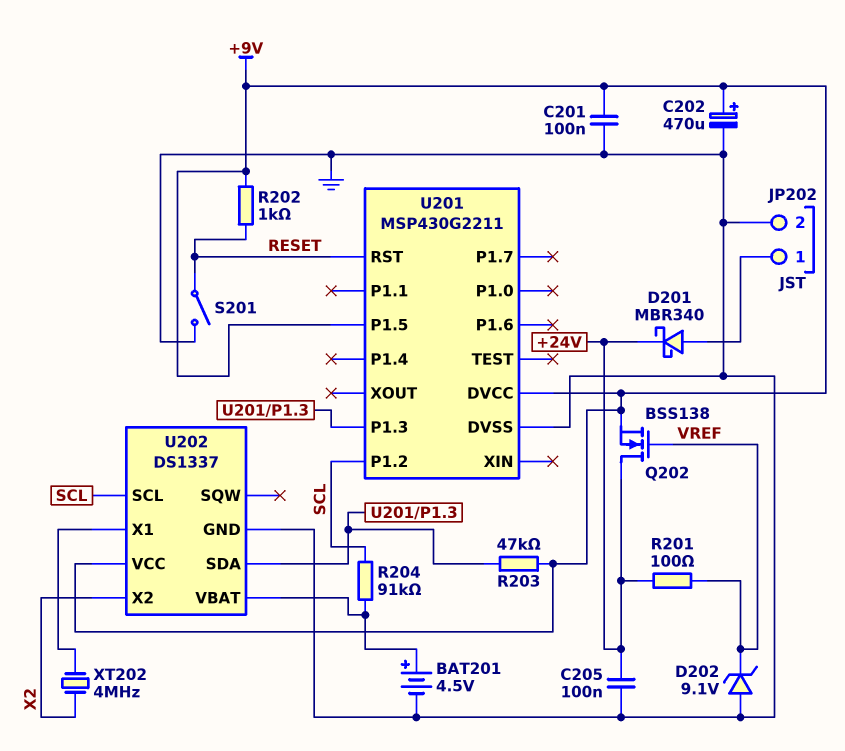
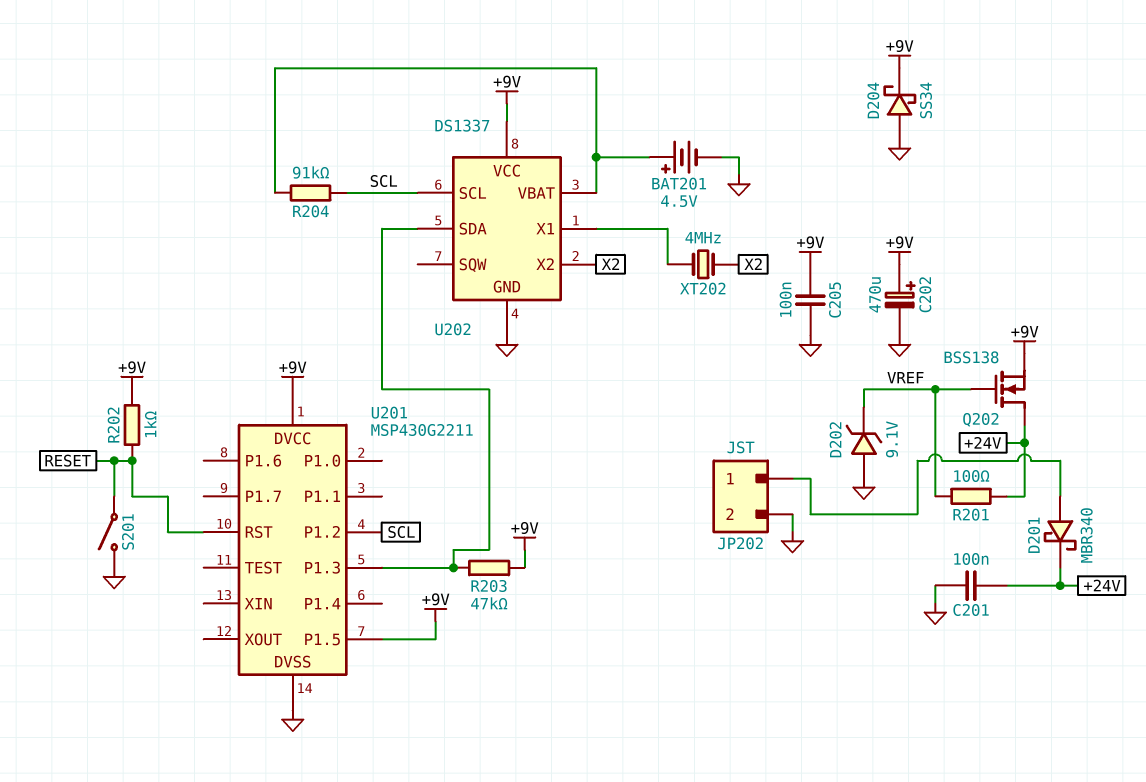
C201: 100nF (+9V, GND) -> 100nF (+24V, GND)
C205: 100nF (+24V, GND) -> 100nF (+9V, GND)
D204: none -> schottky SS34 (A GND, K +9V)

